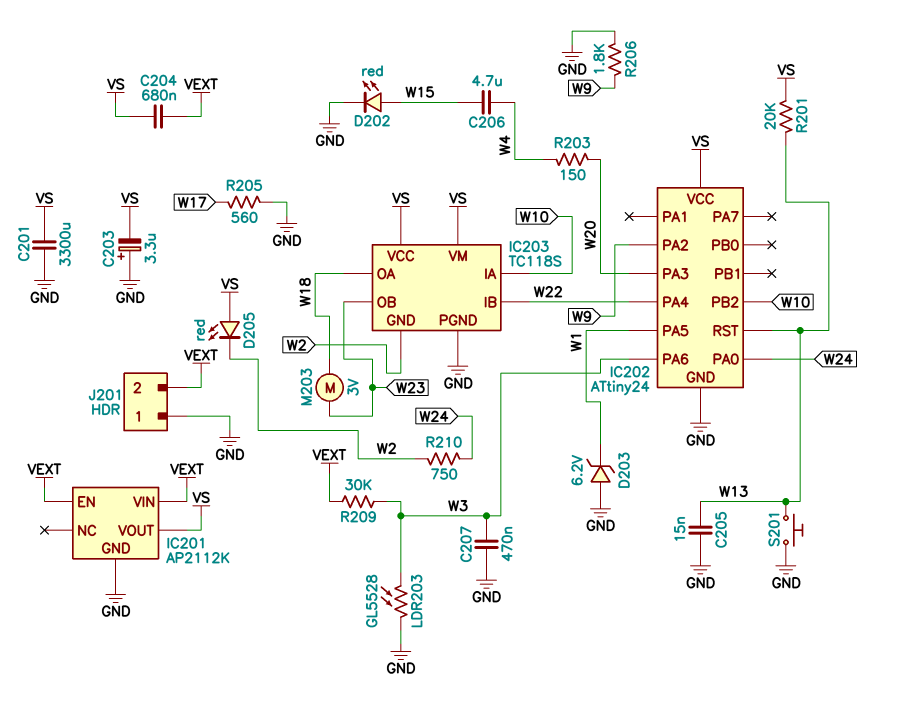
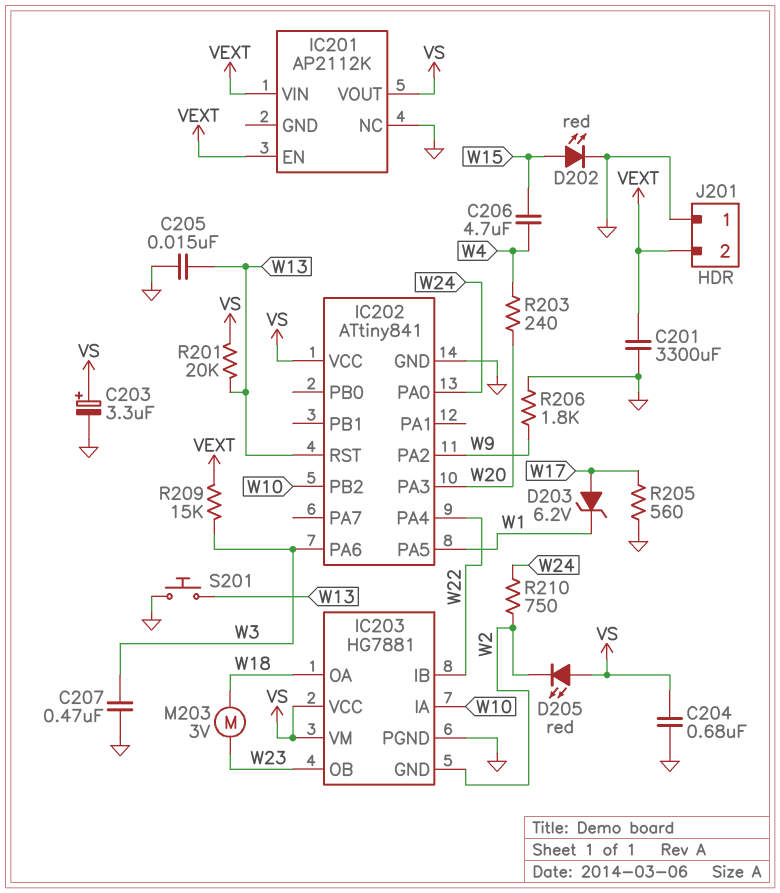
C201: 3300uF (GND, VS) -> 3300uF (GND, VEXT)
C203: 3.3uF (plus GND, minus VS) -> 3.3uF (plus VS, minus GND)
C204: 680nF (VEXT, VS) -> 680nF (GND, VS)
D203: zener 6.2V (A GND, K W1) -> zener 6.2V (A W17, K W1)
IC201 pin GND: GND -> none
IC201 pin NC: none -> GND
IC202: ATtiny24 -> ATtiny841
IC203: TC118S -> HG7881
LDR203: GL5528 (GND, W3) -> none
R203: 150 (W4, W20) -> 240 (W4, W20)
R209: 30k (VEXT, W3) -> 15k (VEXT, W3)

